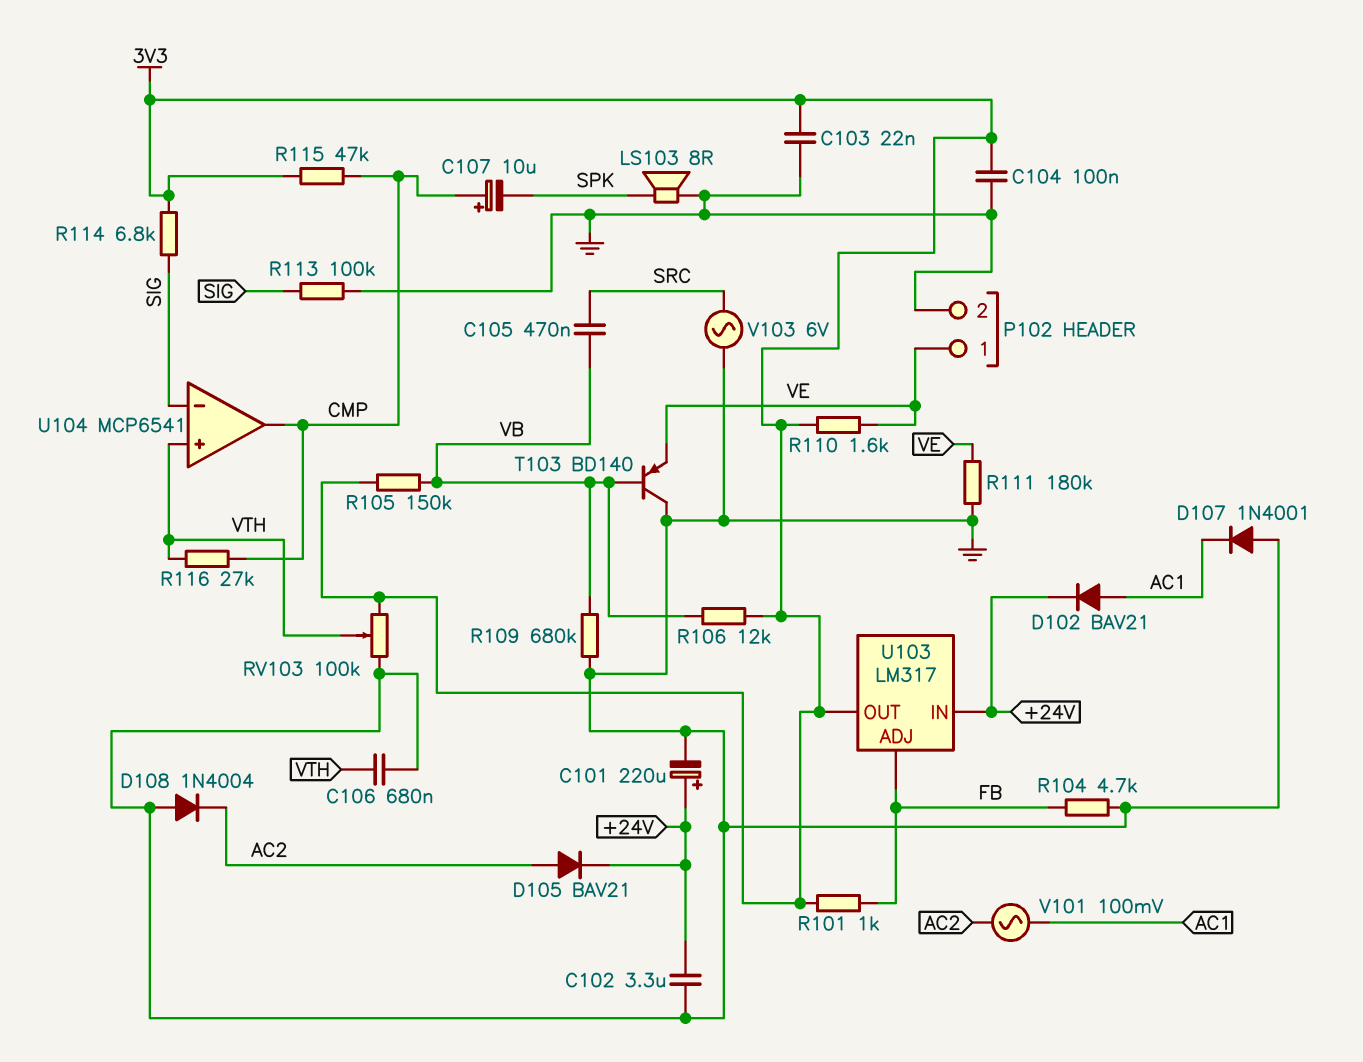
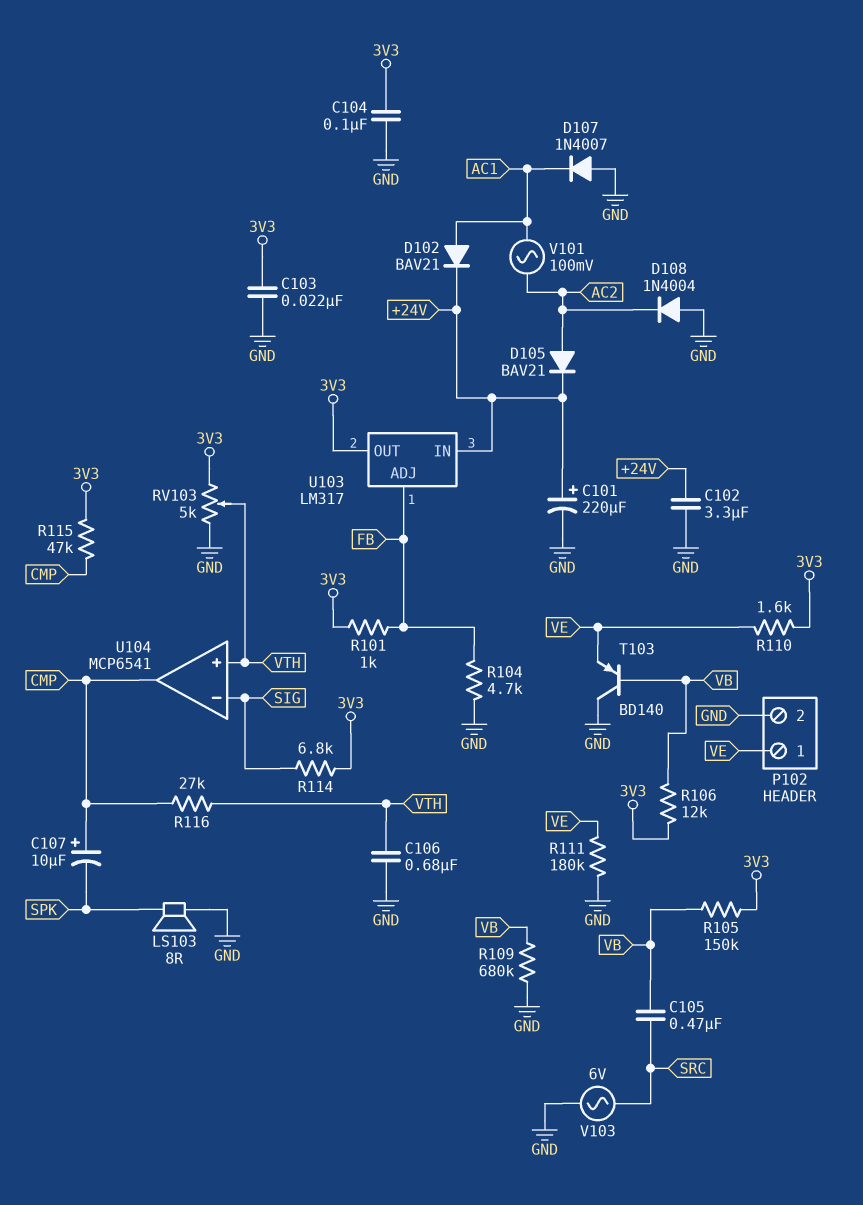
D107: diode 1N4001 (A GND, K AC1) -> diode 1N4007 (A GND, K AC1)
R113: 100k (GND, SIG) -> none
RV103: 100k (3V3, GND, wiper VTH) -> 5k (3V3, GND, wiper VTH)

